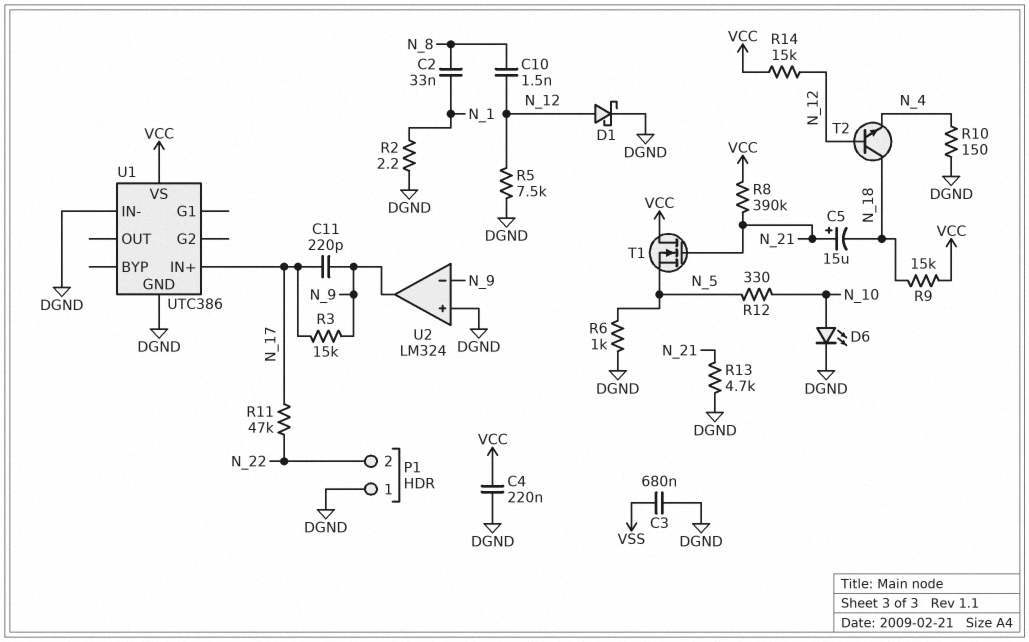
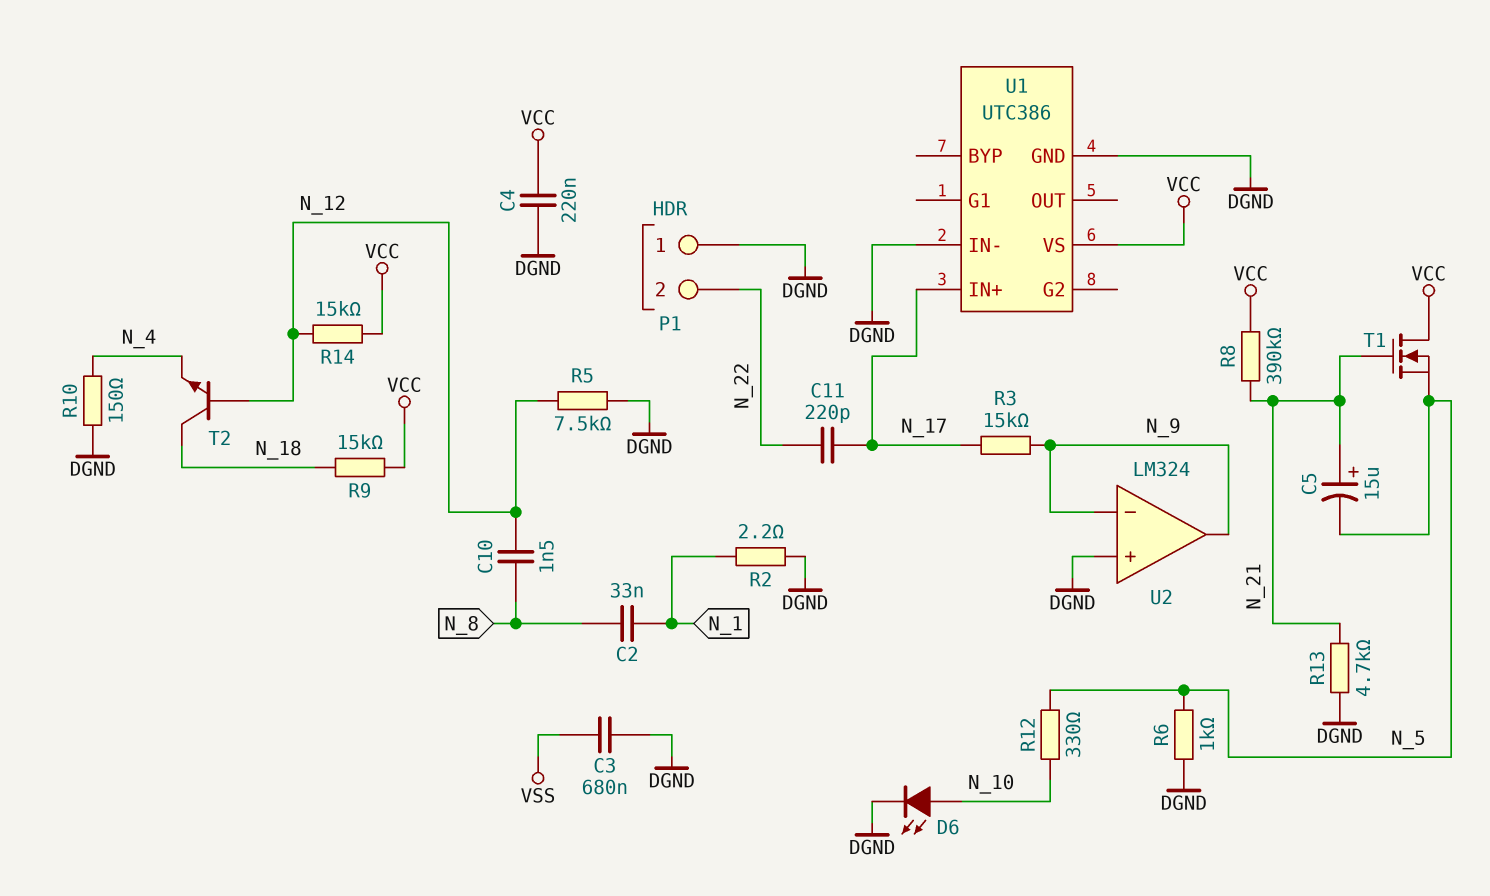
C5: 15uF (plus N_21, minus N_18) -> 15uF (plus N_21, minus N_5)
C11: 220pF (N_9, N_17) -> 220pF (N_17, N_22)
D1: schottky (A N_12, K DGND) -> none
R11: 47k (N_17, N_22) -> none

